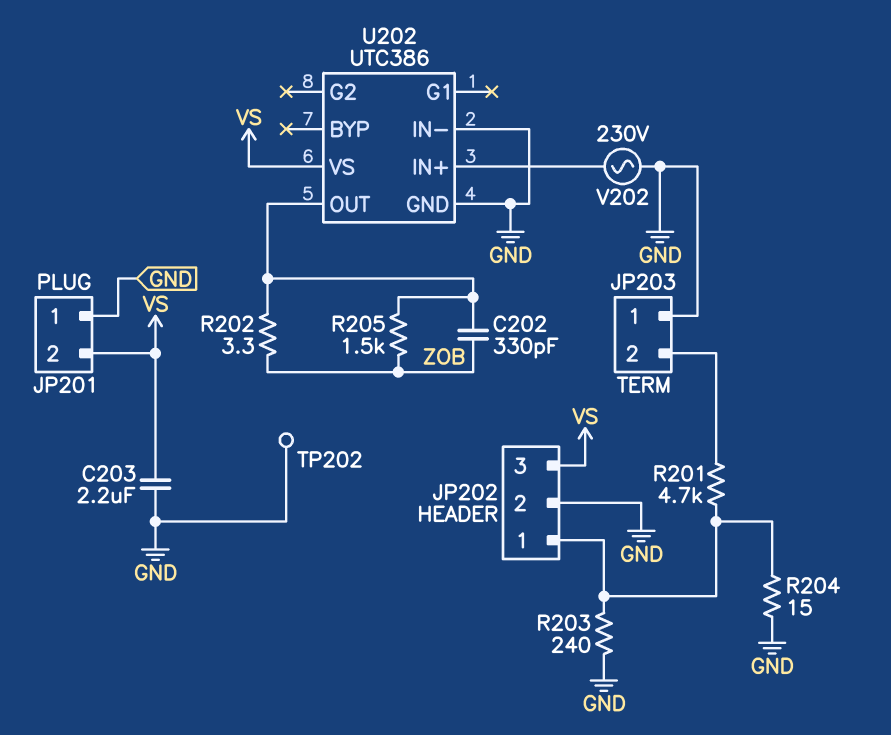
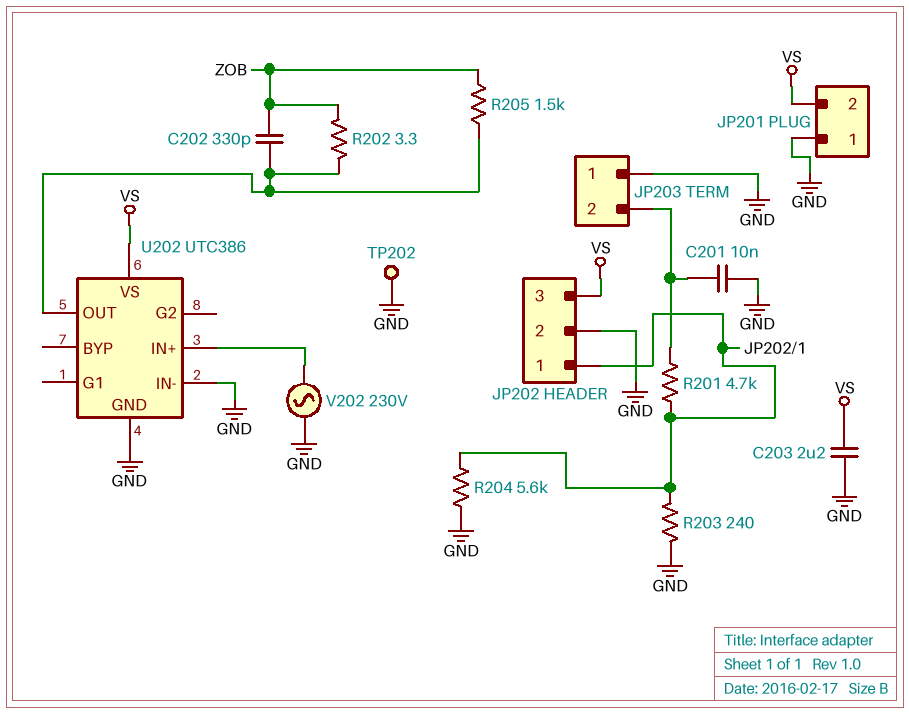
C201: none -> 10nF (GND, JP203/2)
R204: 15 (GND, JP202/1) -> 5.6k (GND, JP202/1)

